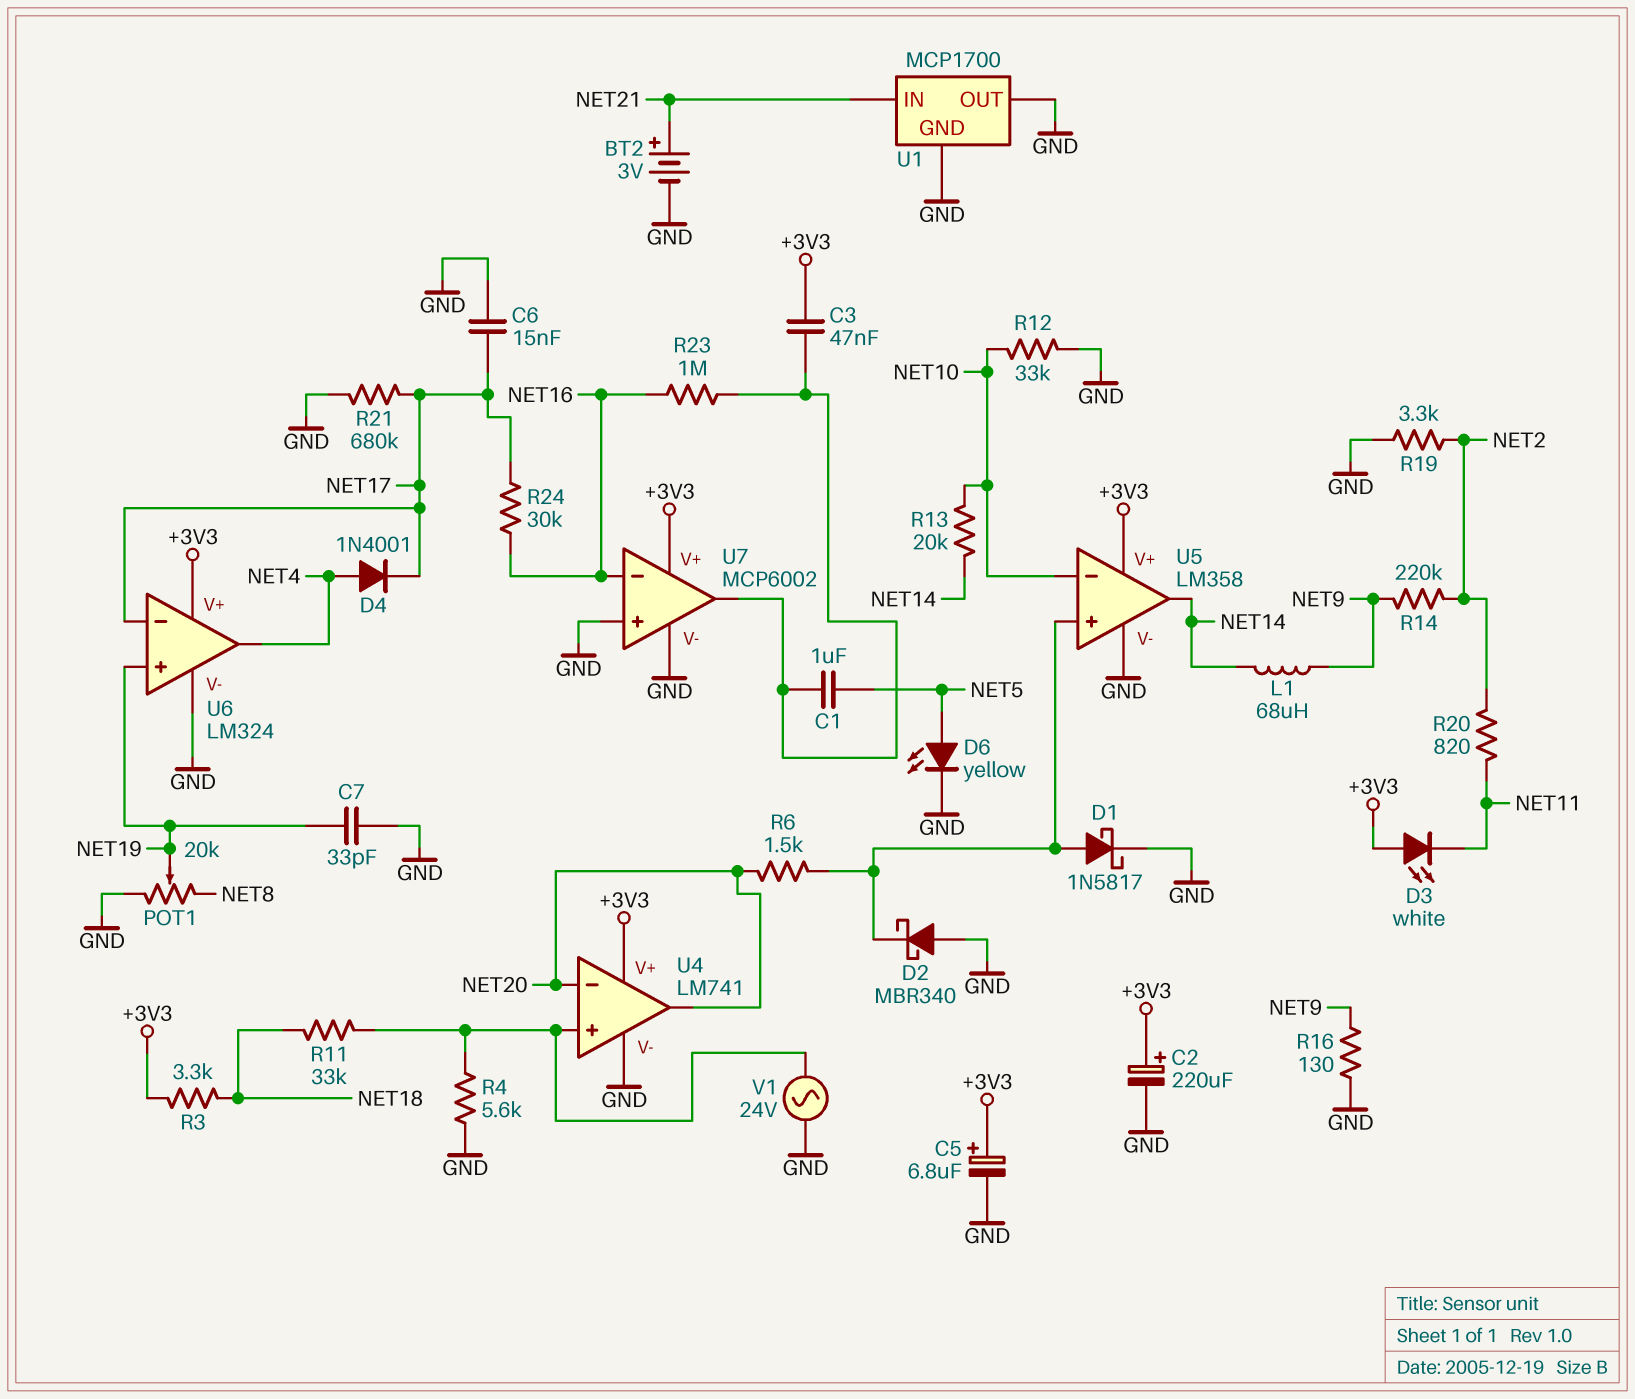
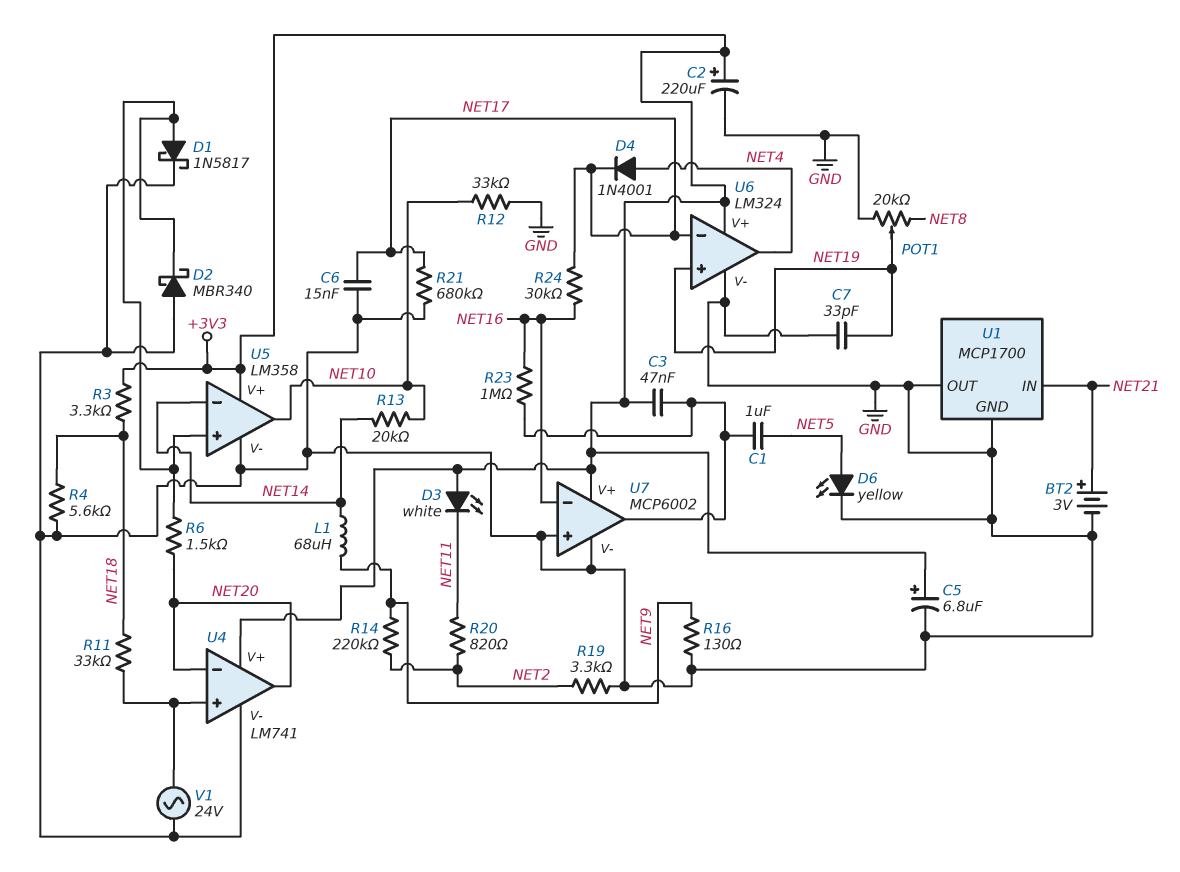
R4: 5.6k (GND, U4/in+) -> 5.6k (GND, NET18)
U5 pin in-: NET10 -> NET14
U5 pin out: NET14 -> NET10

